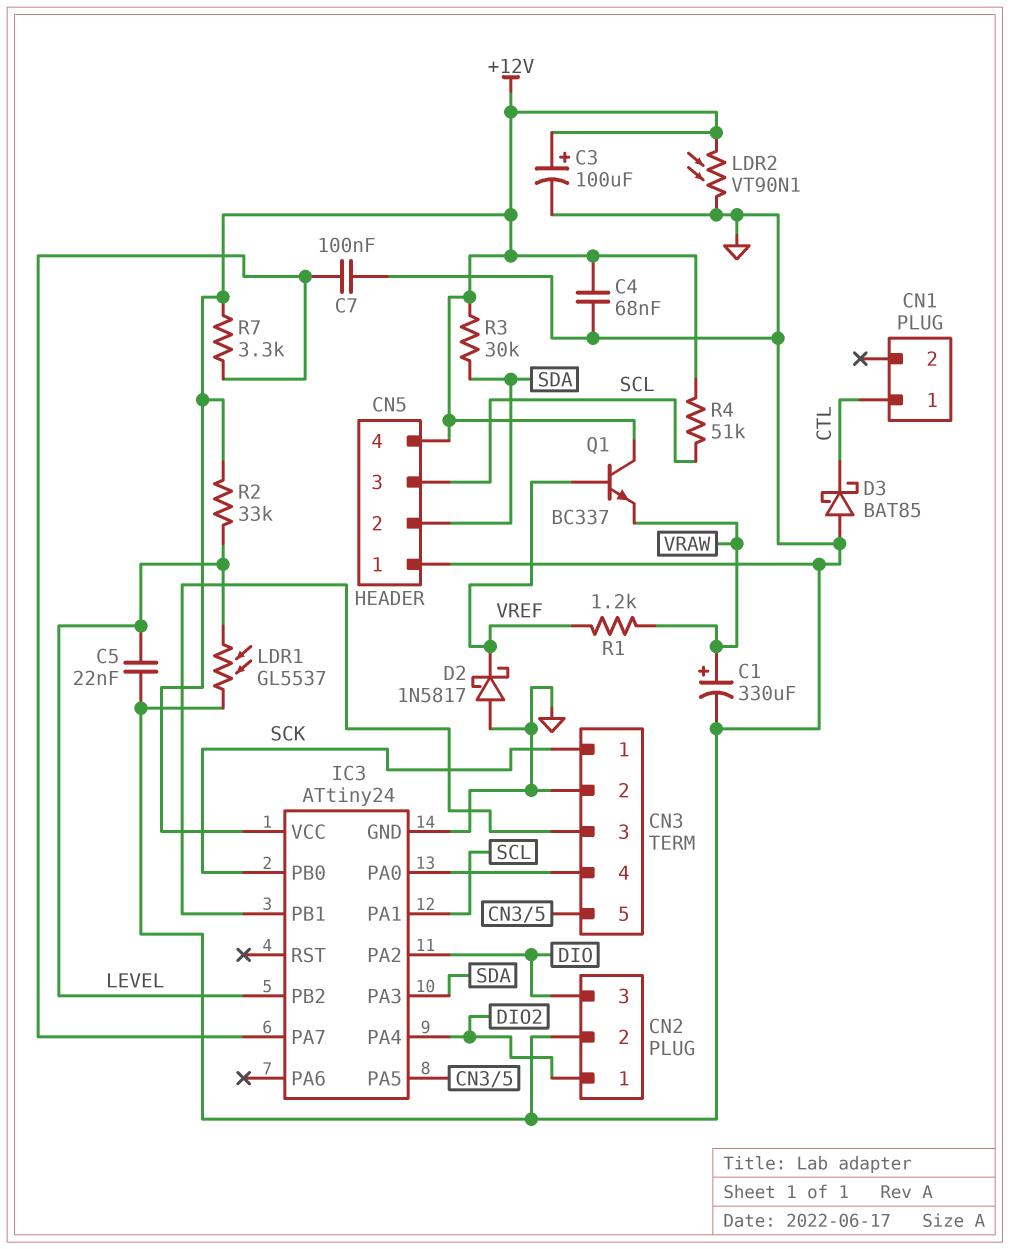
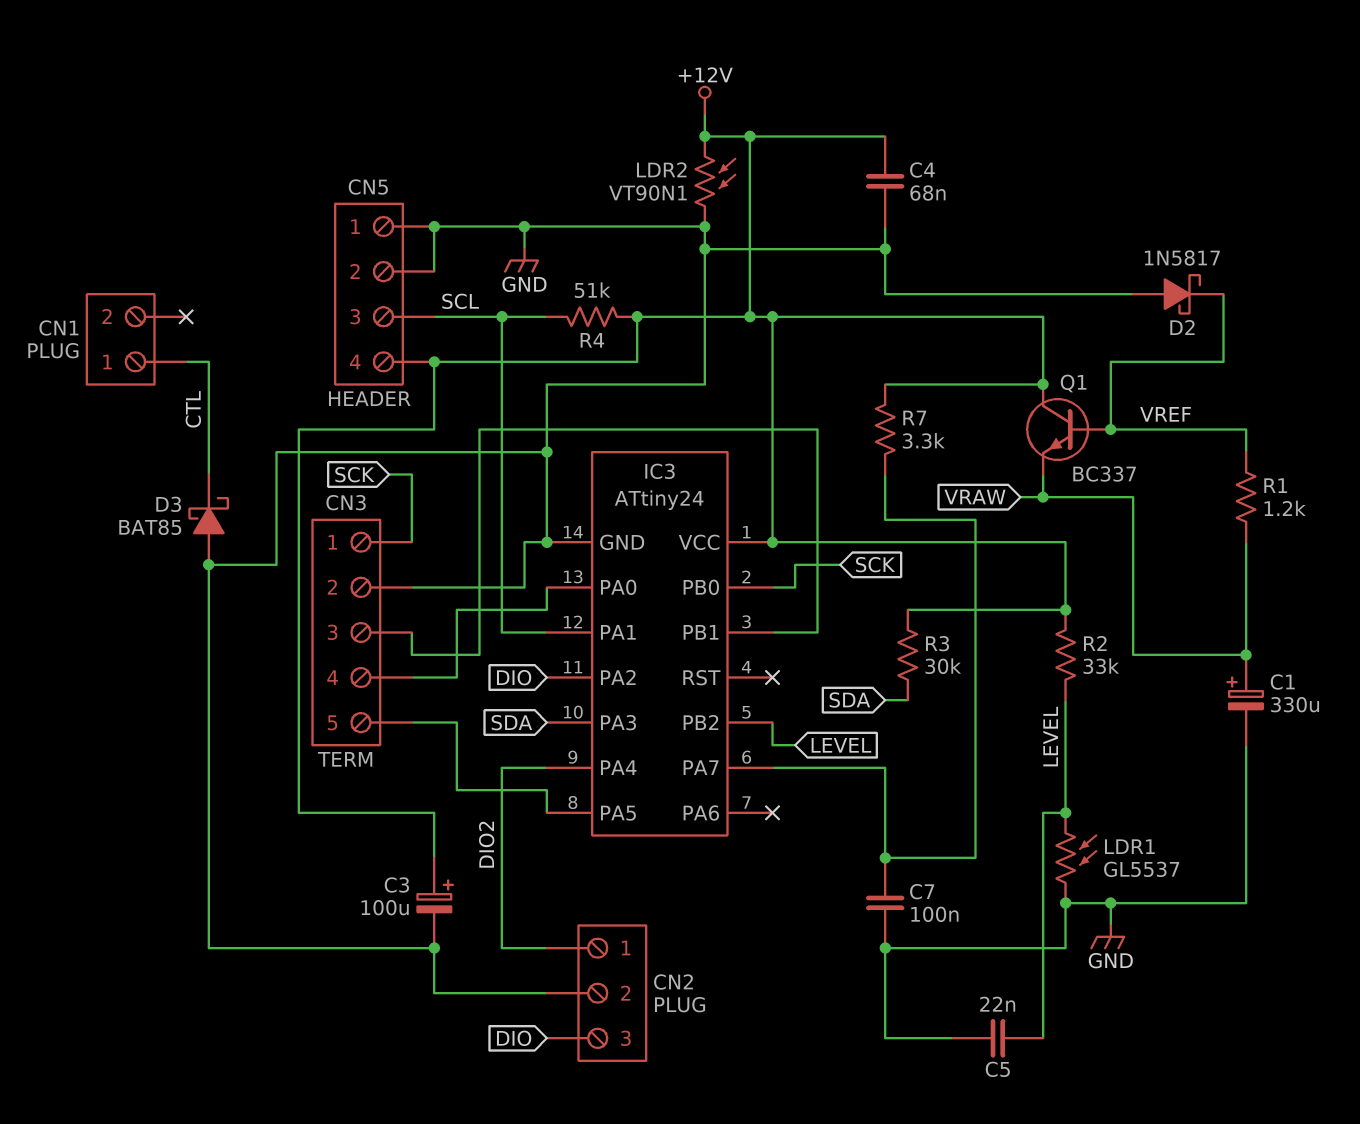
CN5 pin 2: SDA -> GND

